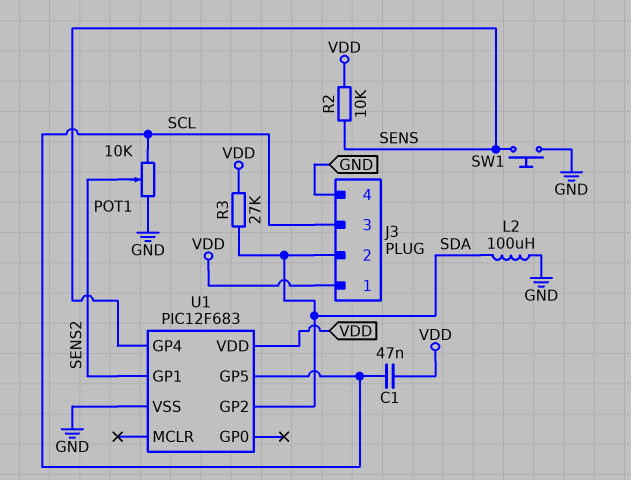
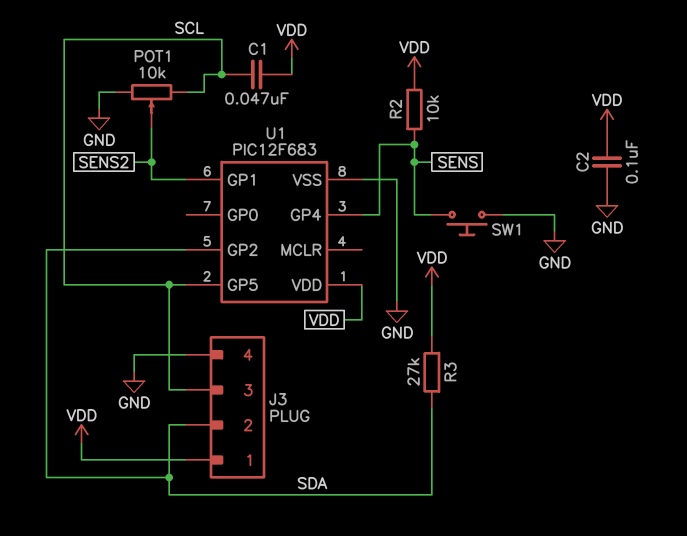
C2: none -> 100nF (GND, VDD)
L2: 100uH (GND, SDA) -> none

